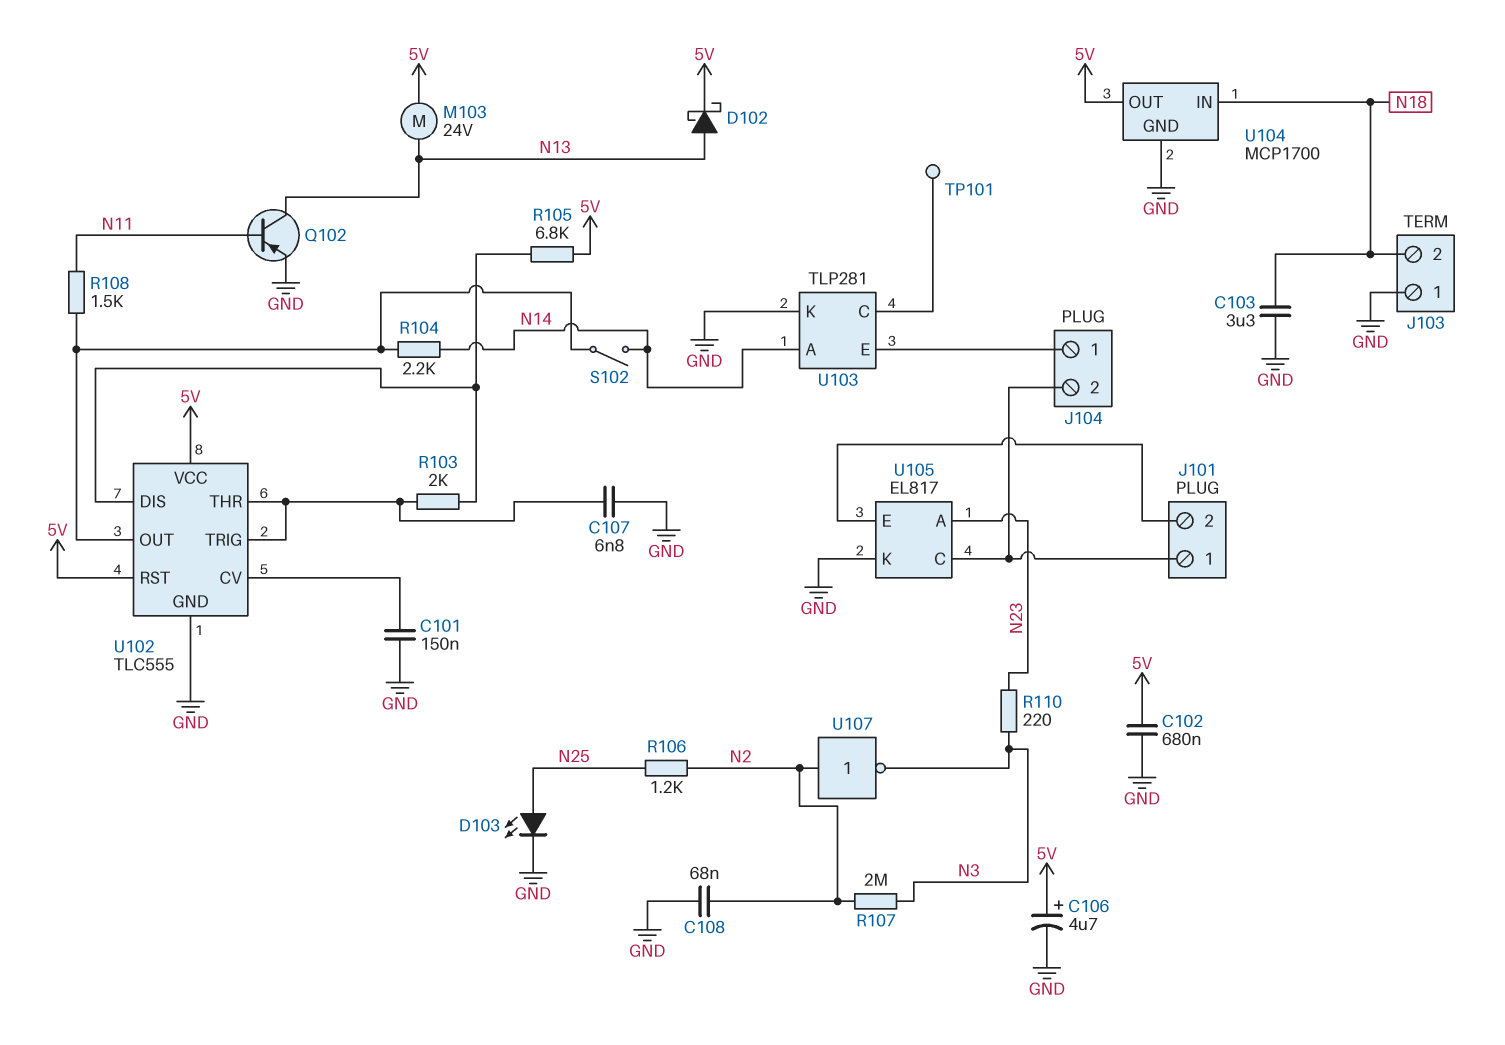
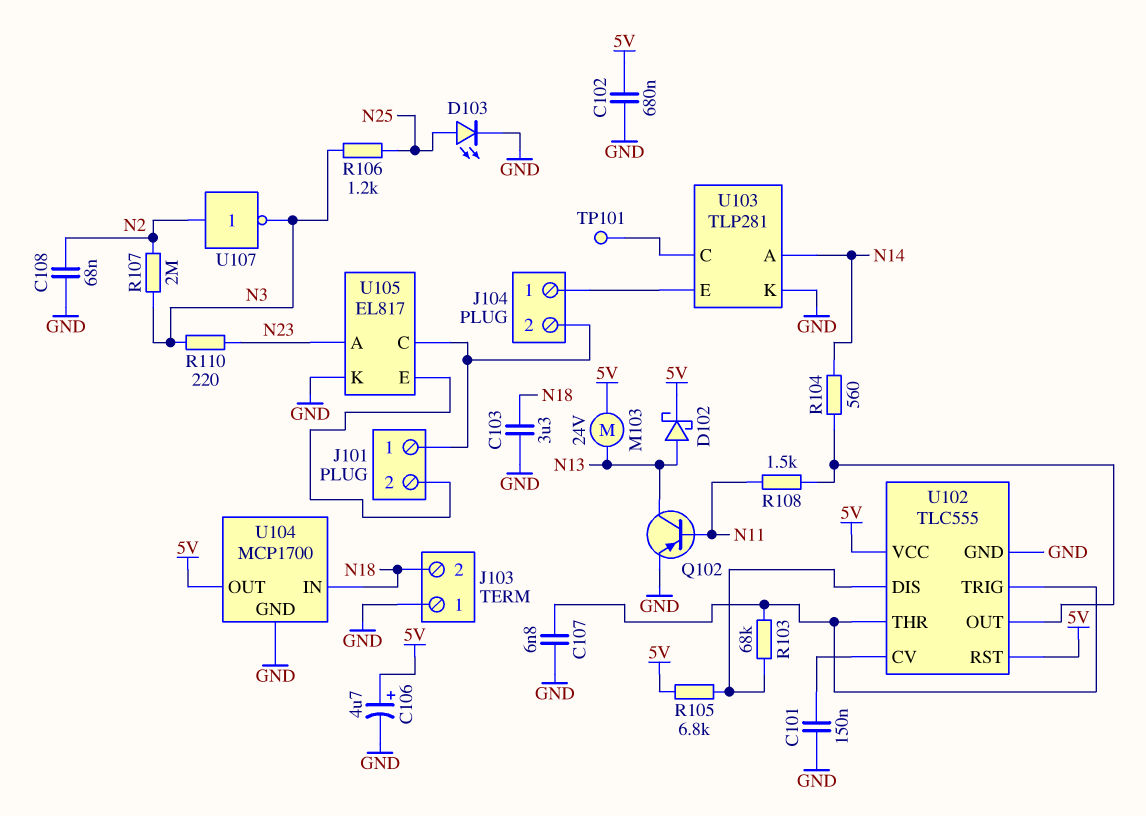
R103: 2k (U102/DIS, U102/THR) -> 68k (U102/DIS, U102/THR)
R104: 2.2k (N14, U102/OUT) -> 560 (N14, U102/OUT)
R106: 1.2k (N2, N25) -> 1.2k (N3, N25)
S102: switch (N14, U102/OUT) -> none

